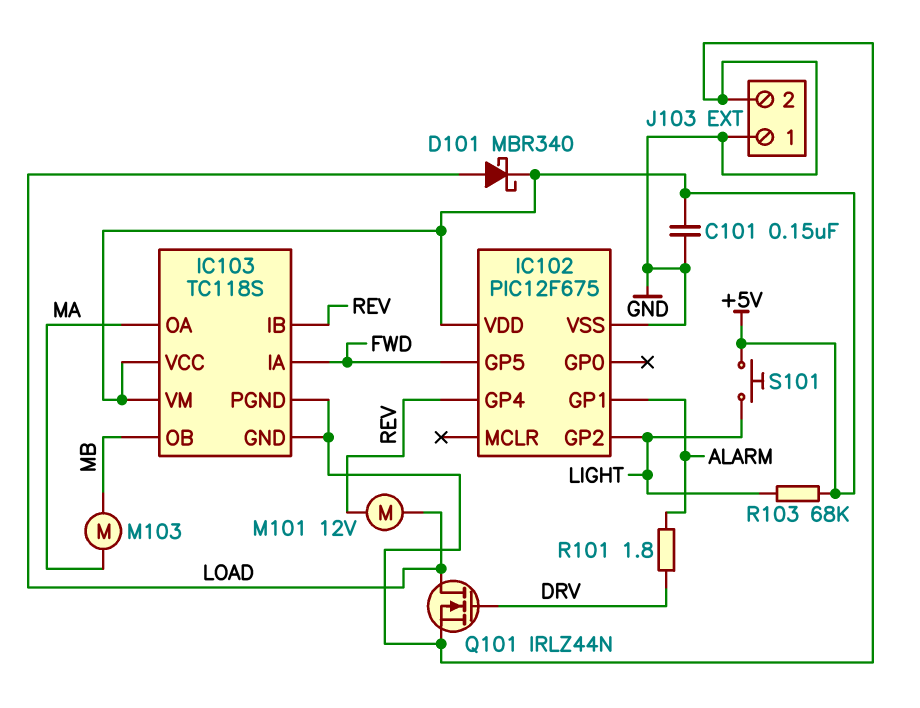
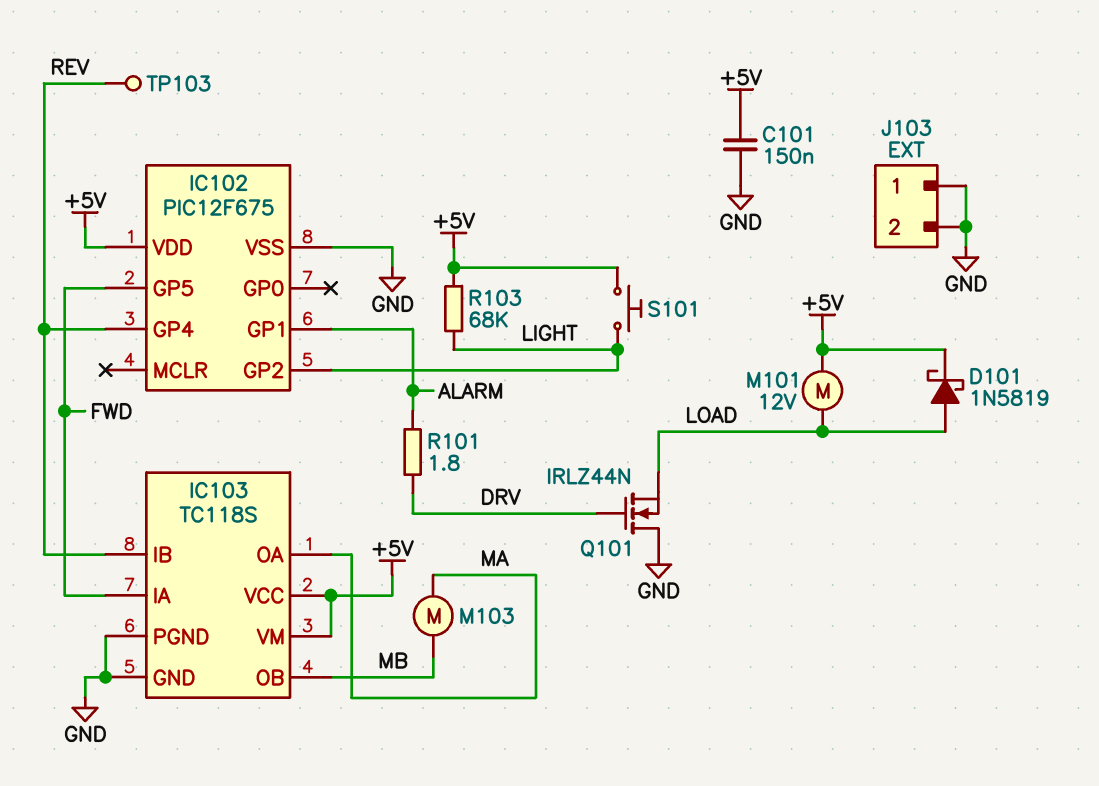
D101: schottky MBR340 (A LOAD, K +5V) -> schottky 1N5819 (A LOAD, K +5V)
M101: motor 12V (LOAD, REV) -> motor 12V (+5V, LOAD)
Q101: NMOS IRLZ44N (G DRV, D LOAD, S GND) -> NMOS IRLZ44N (G DRV, D GND, S LOAD)
TP103: none -> test point (REV)

